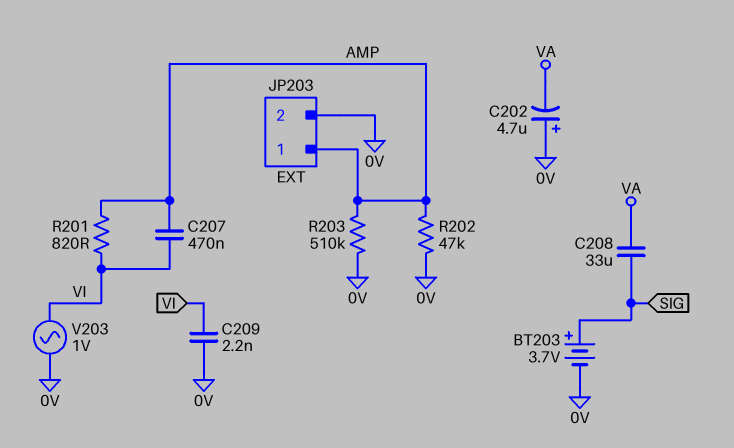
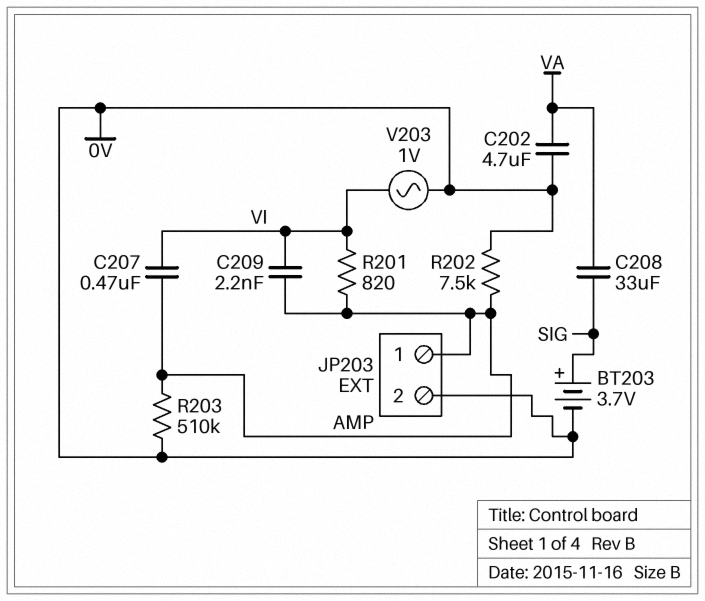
C202: 4.7uF (plus 0V, minus VA) -> 4.7uF (0V, VA)
C209: 2.2nF (0V, VI) -> 2.2nF (AMP, VI)
R202: 47k (0V, AMP) -> 7.5k (0V, AMP)

